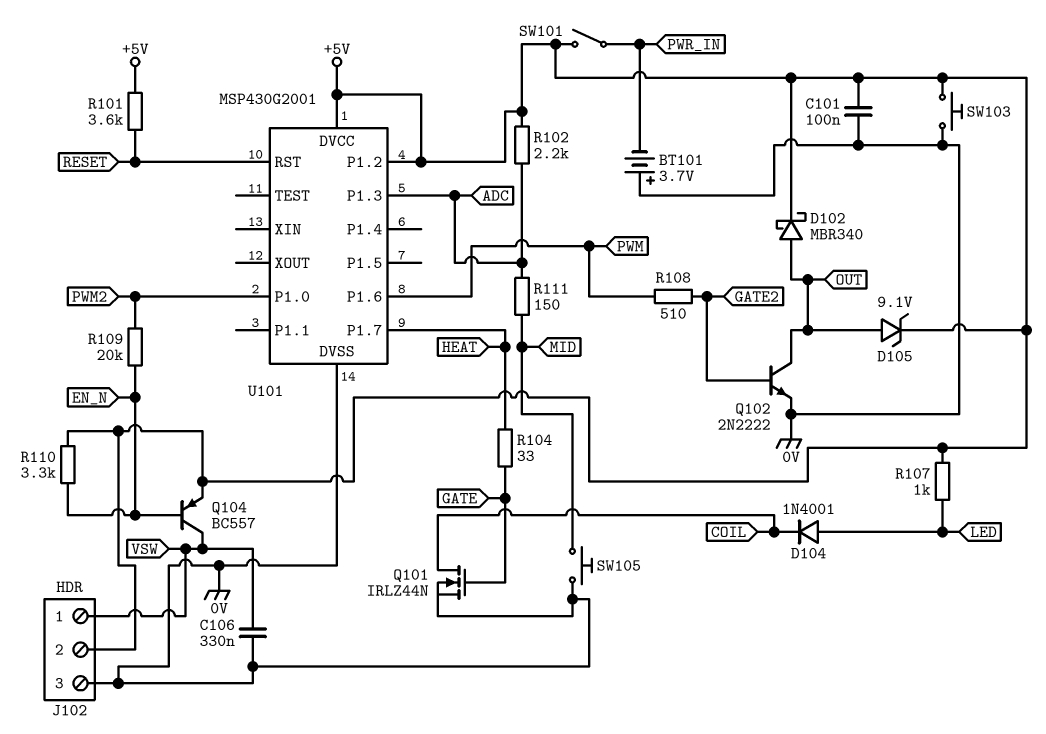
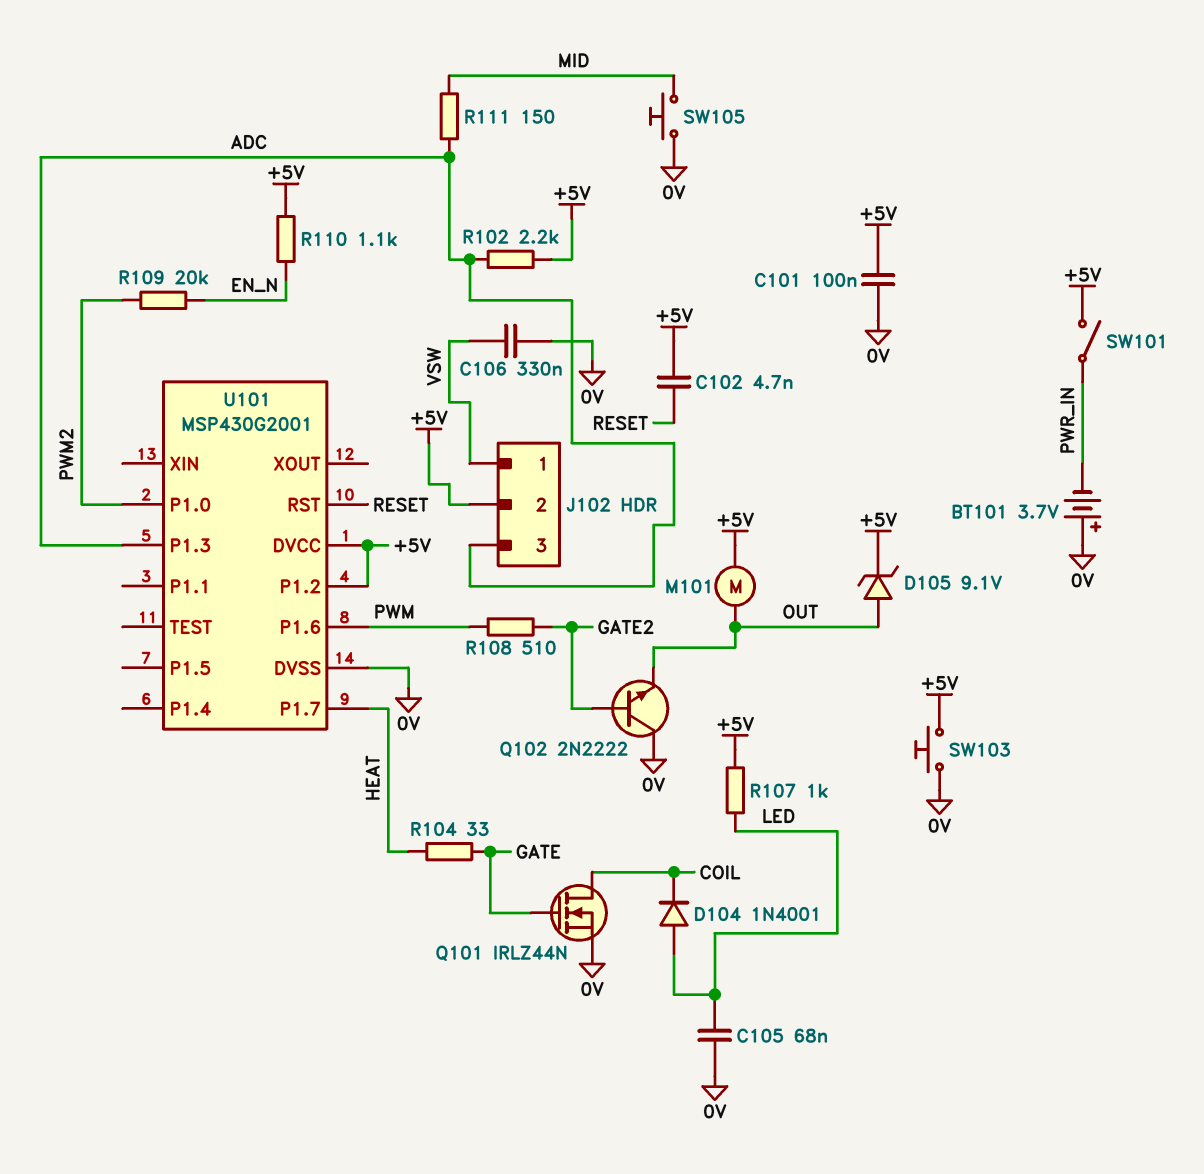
C102: none -> 4.7nF (+5V, RESET)
C105: none -> 68nF (0V, LED)
D102: schottky MBR340 (A OUT, K +5V) -> none
J102 pin 3: 0V -> ADC
M101: none -> motor (+5V, OUT)
Q102: NPN 2N2222 (B GATE2, C OUT, E 0V) -> NPN 2N2222 (B GATE2, C 0V, E OUT)
Q104: PNP BC557 (B EN_N, C VSW, E +5V) -> none
R101: 3.6k (+5V, RESET) -> none
R110: 3.3k (+5V, EN_N) -> 1.1k (+5V, EN_N)

